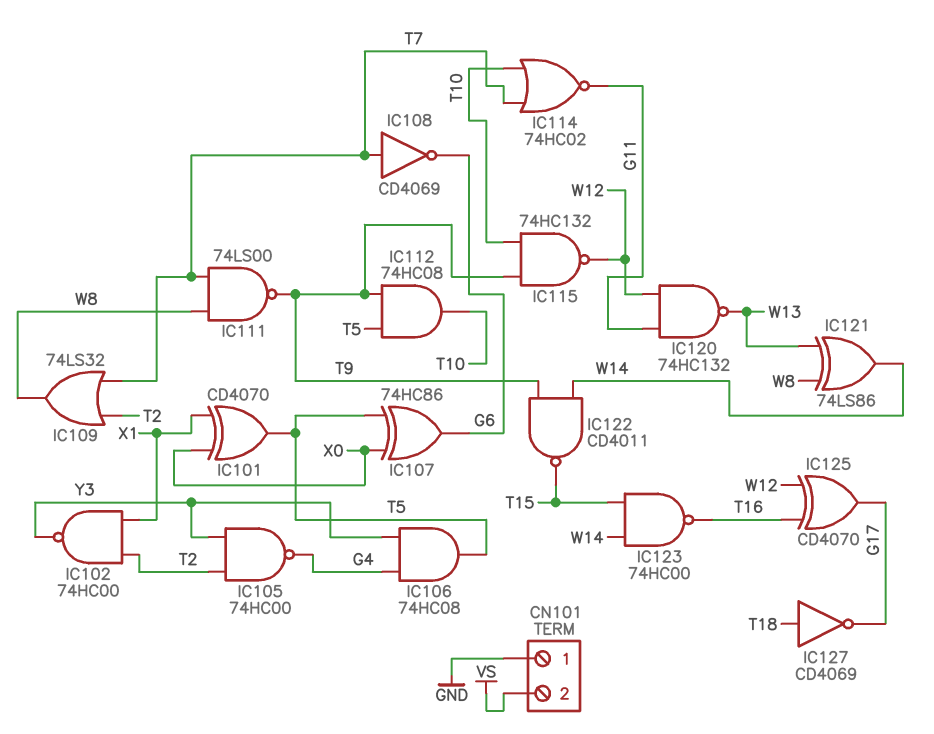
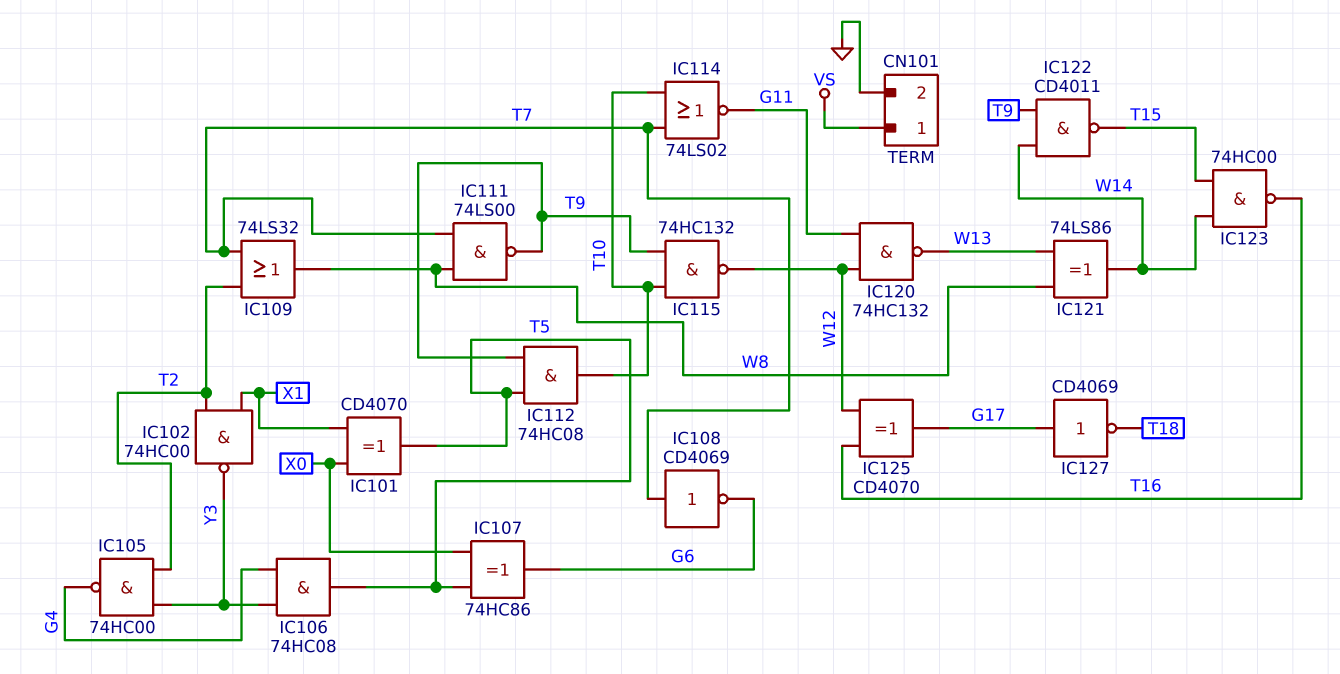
CN101 pin 1: GND -> VS
CN101 pin 2: VS -> GND
IC114: NOR 74HC02 (in T7, in T10, out G11) -> NOR 74LS02 (in T7, in T10, out G11)
IC127: NOT CD4069 (in T18, out G17) -> NOT CD4069 (in G17, out T18)

